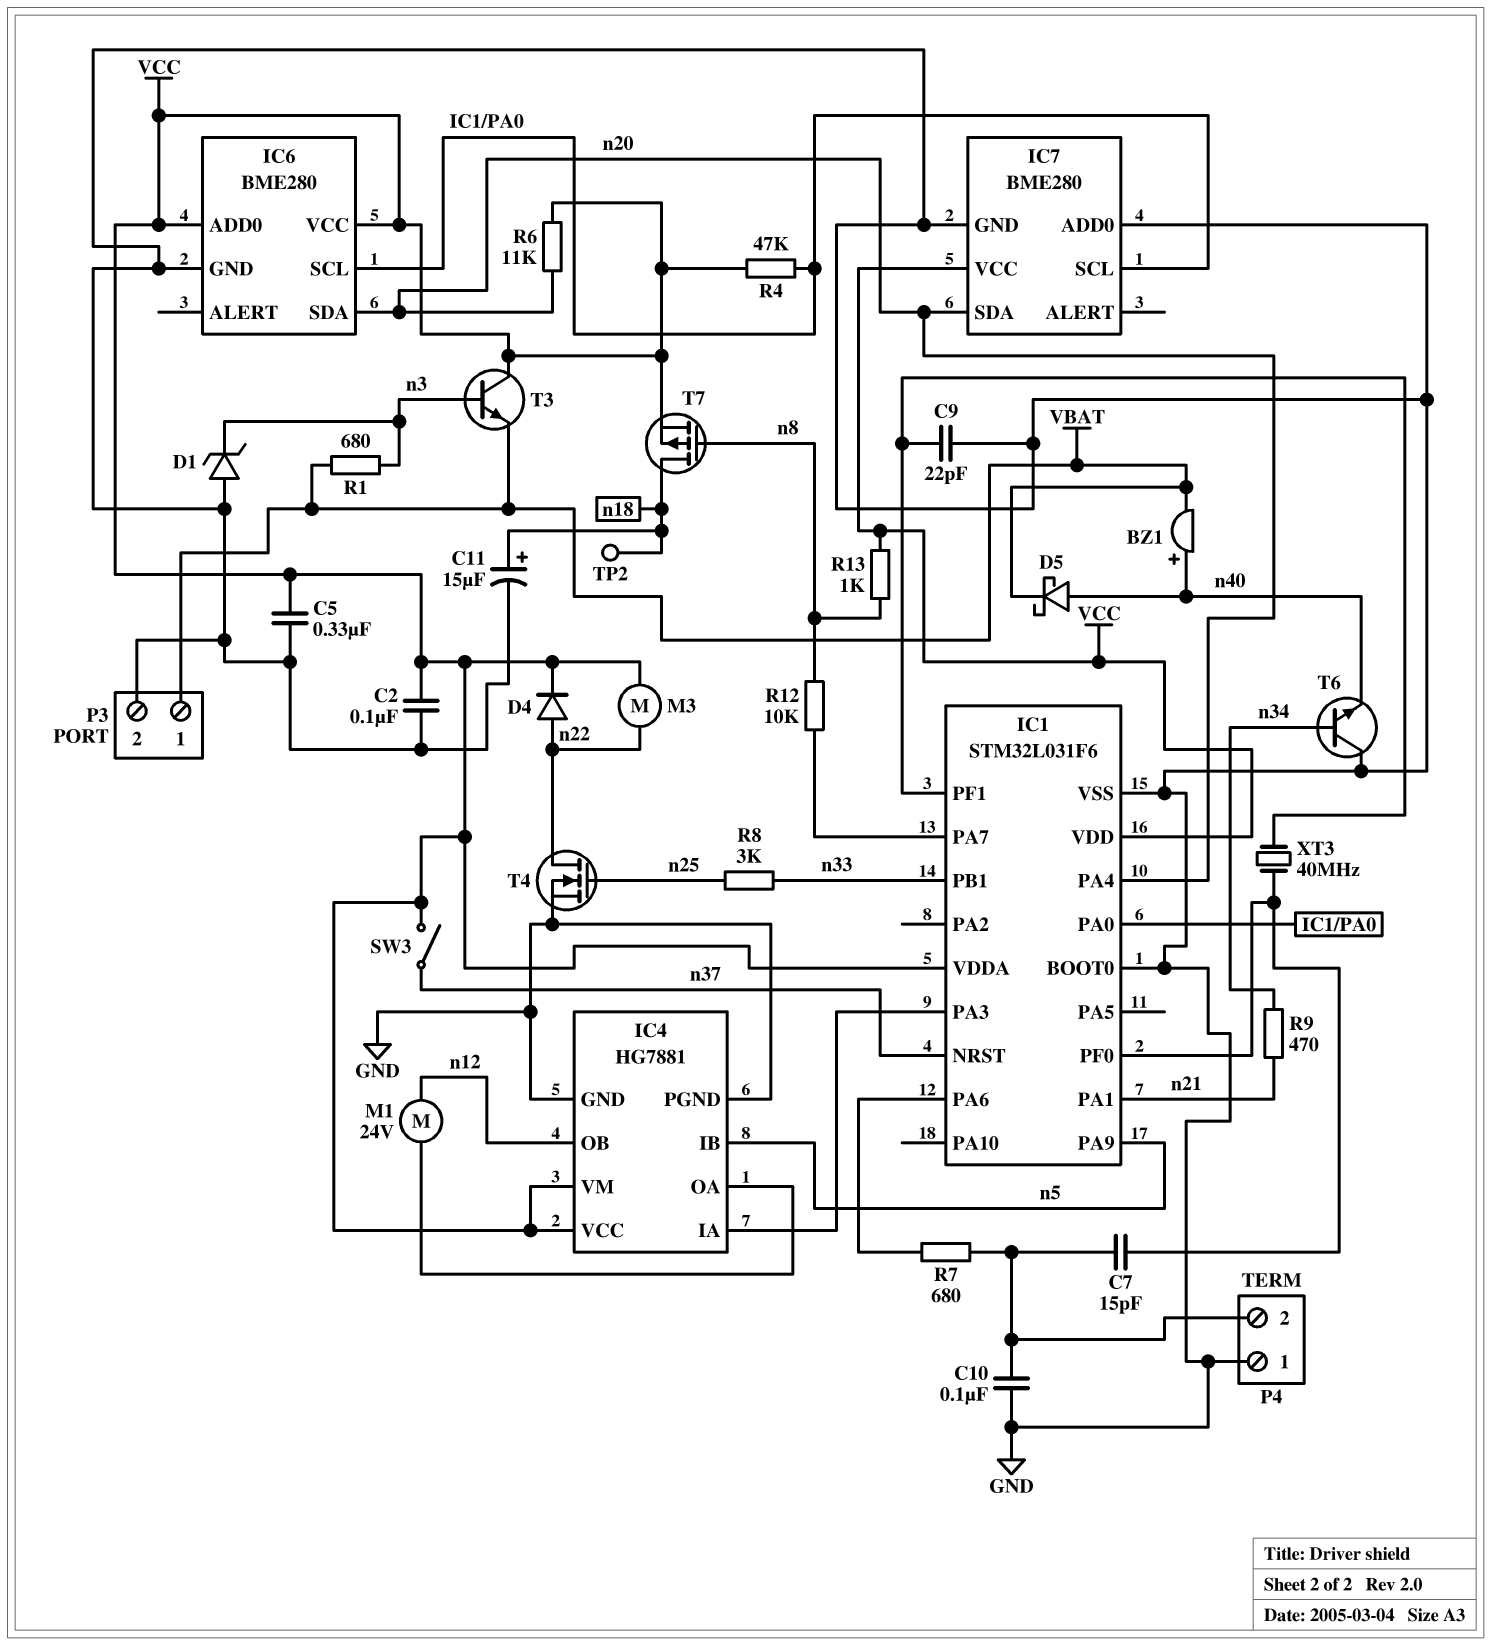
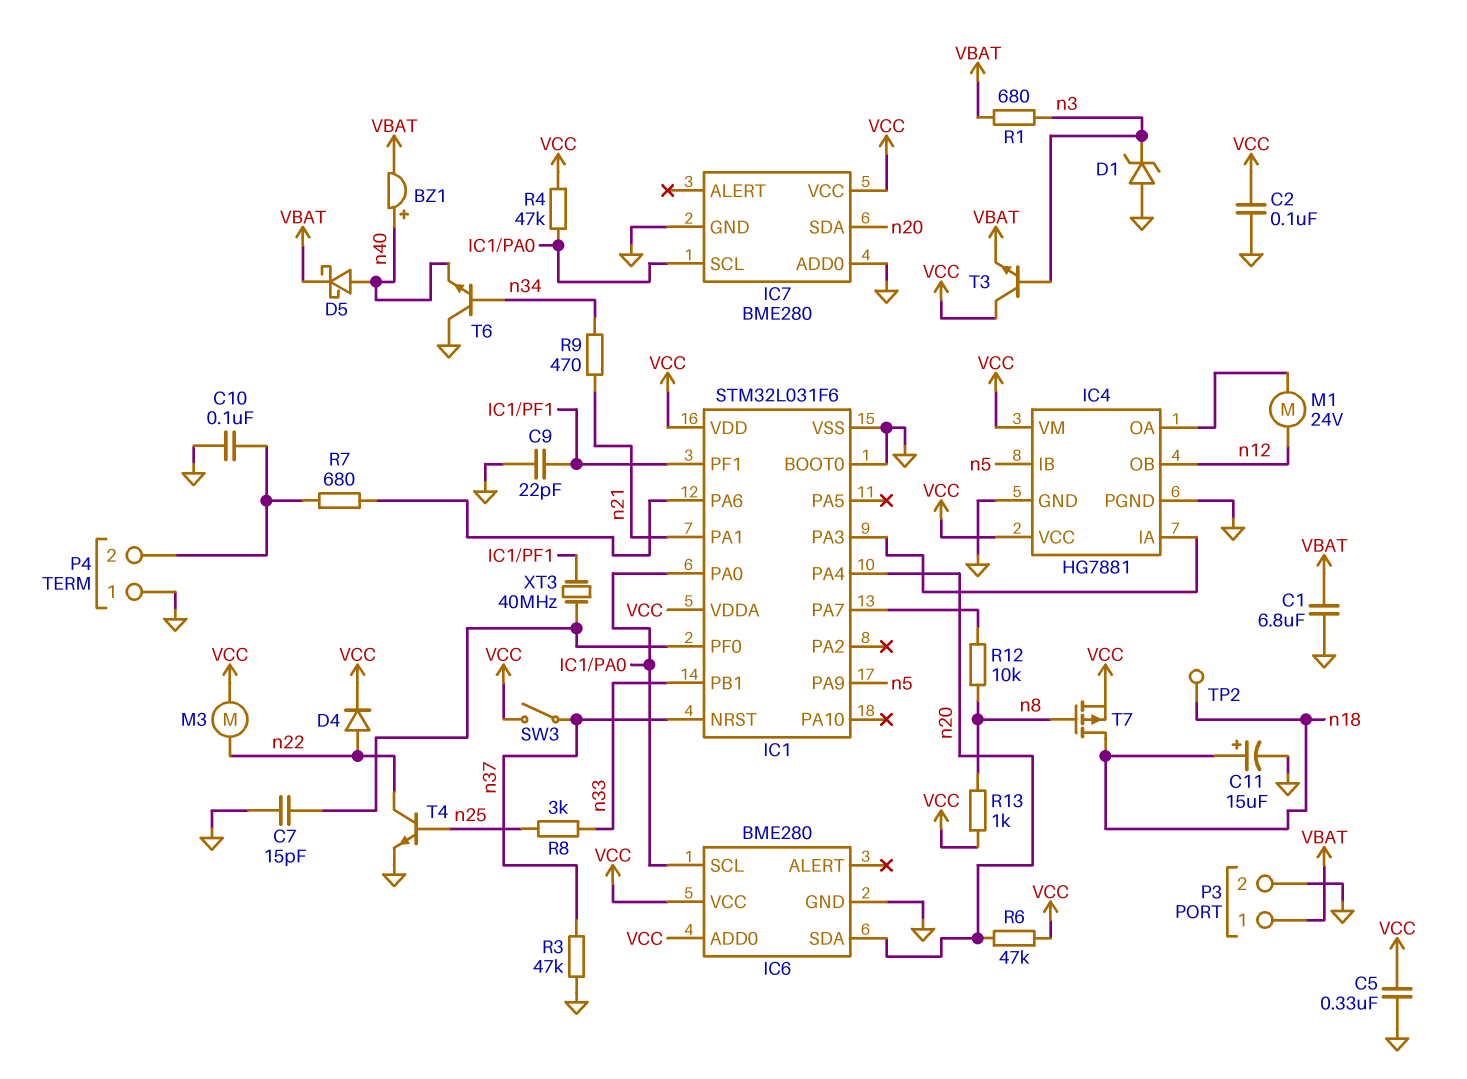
C1: none -> 6.8uF (GND, VBAT)
C7: 15pF (IC1/PF0, P4/2) -> 15pF (GND, IC1/PF0)
R3: none -> 47k (GND, n37)
R6: 11k (VCC, n20) -> 47k (VCC, n20)
T4: NMOS (G n25, D n22, S GND) -> NPN (B n25, C n22, E GND)

